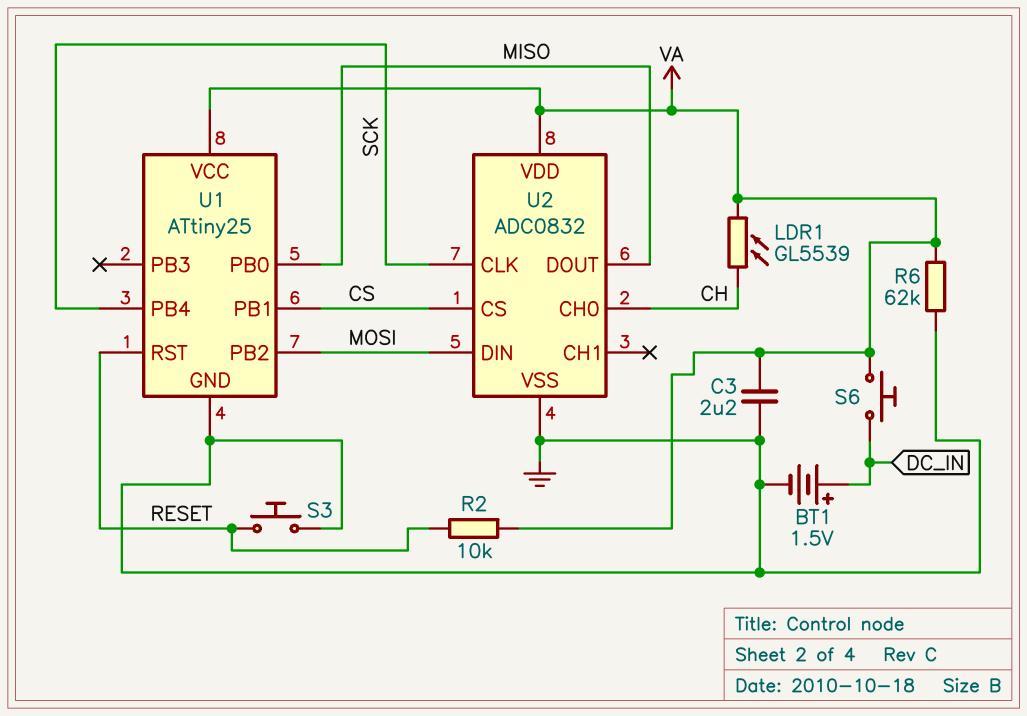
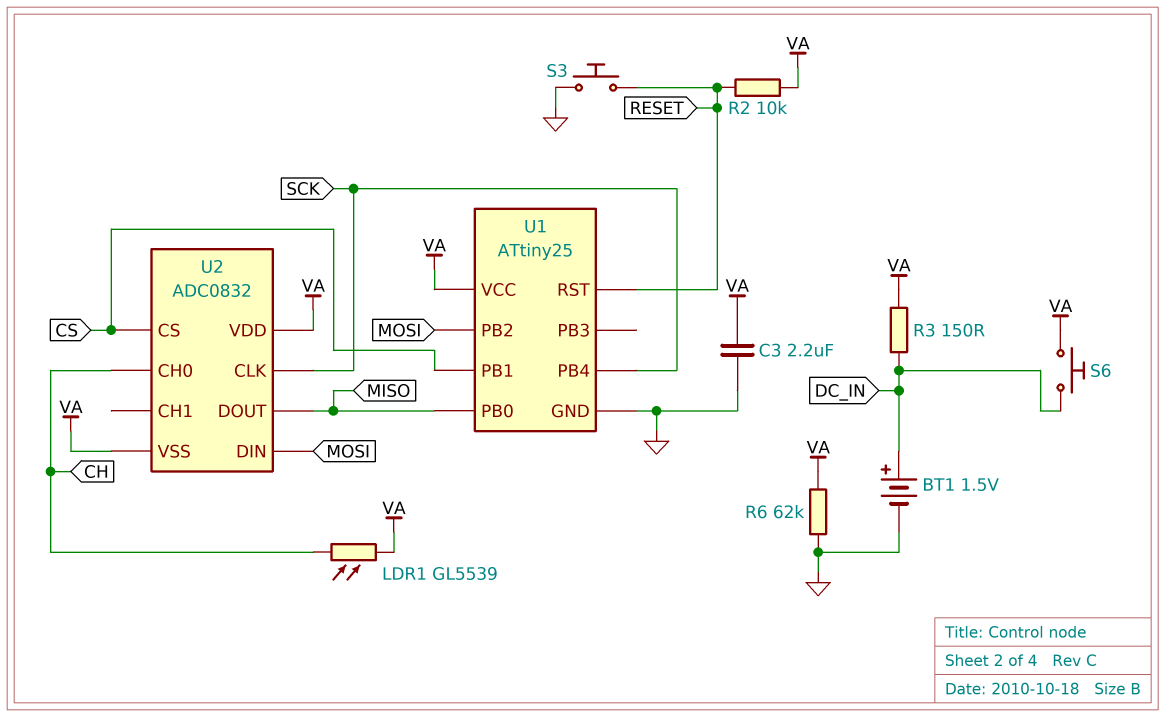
R3: none -> 150 (DC_IN, VA)
U2 pin VSS: GND -> VA

